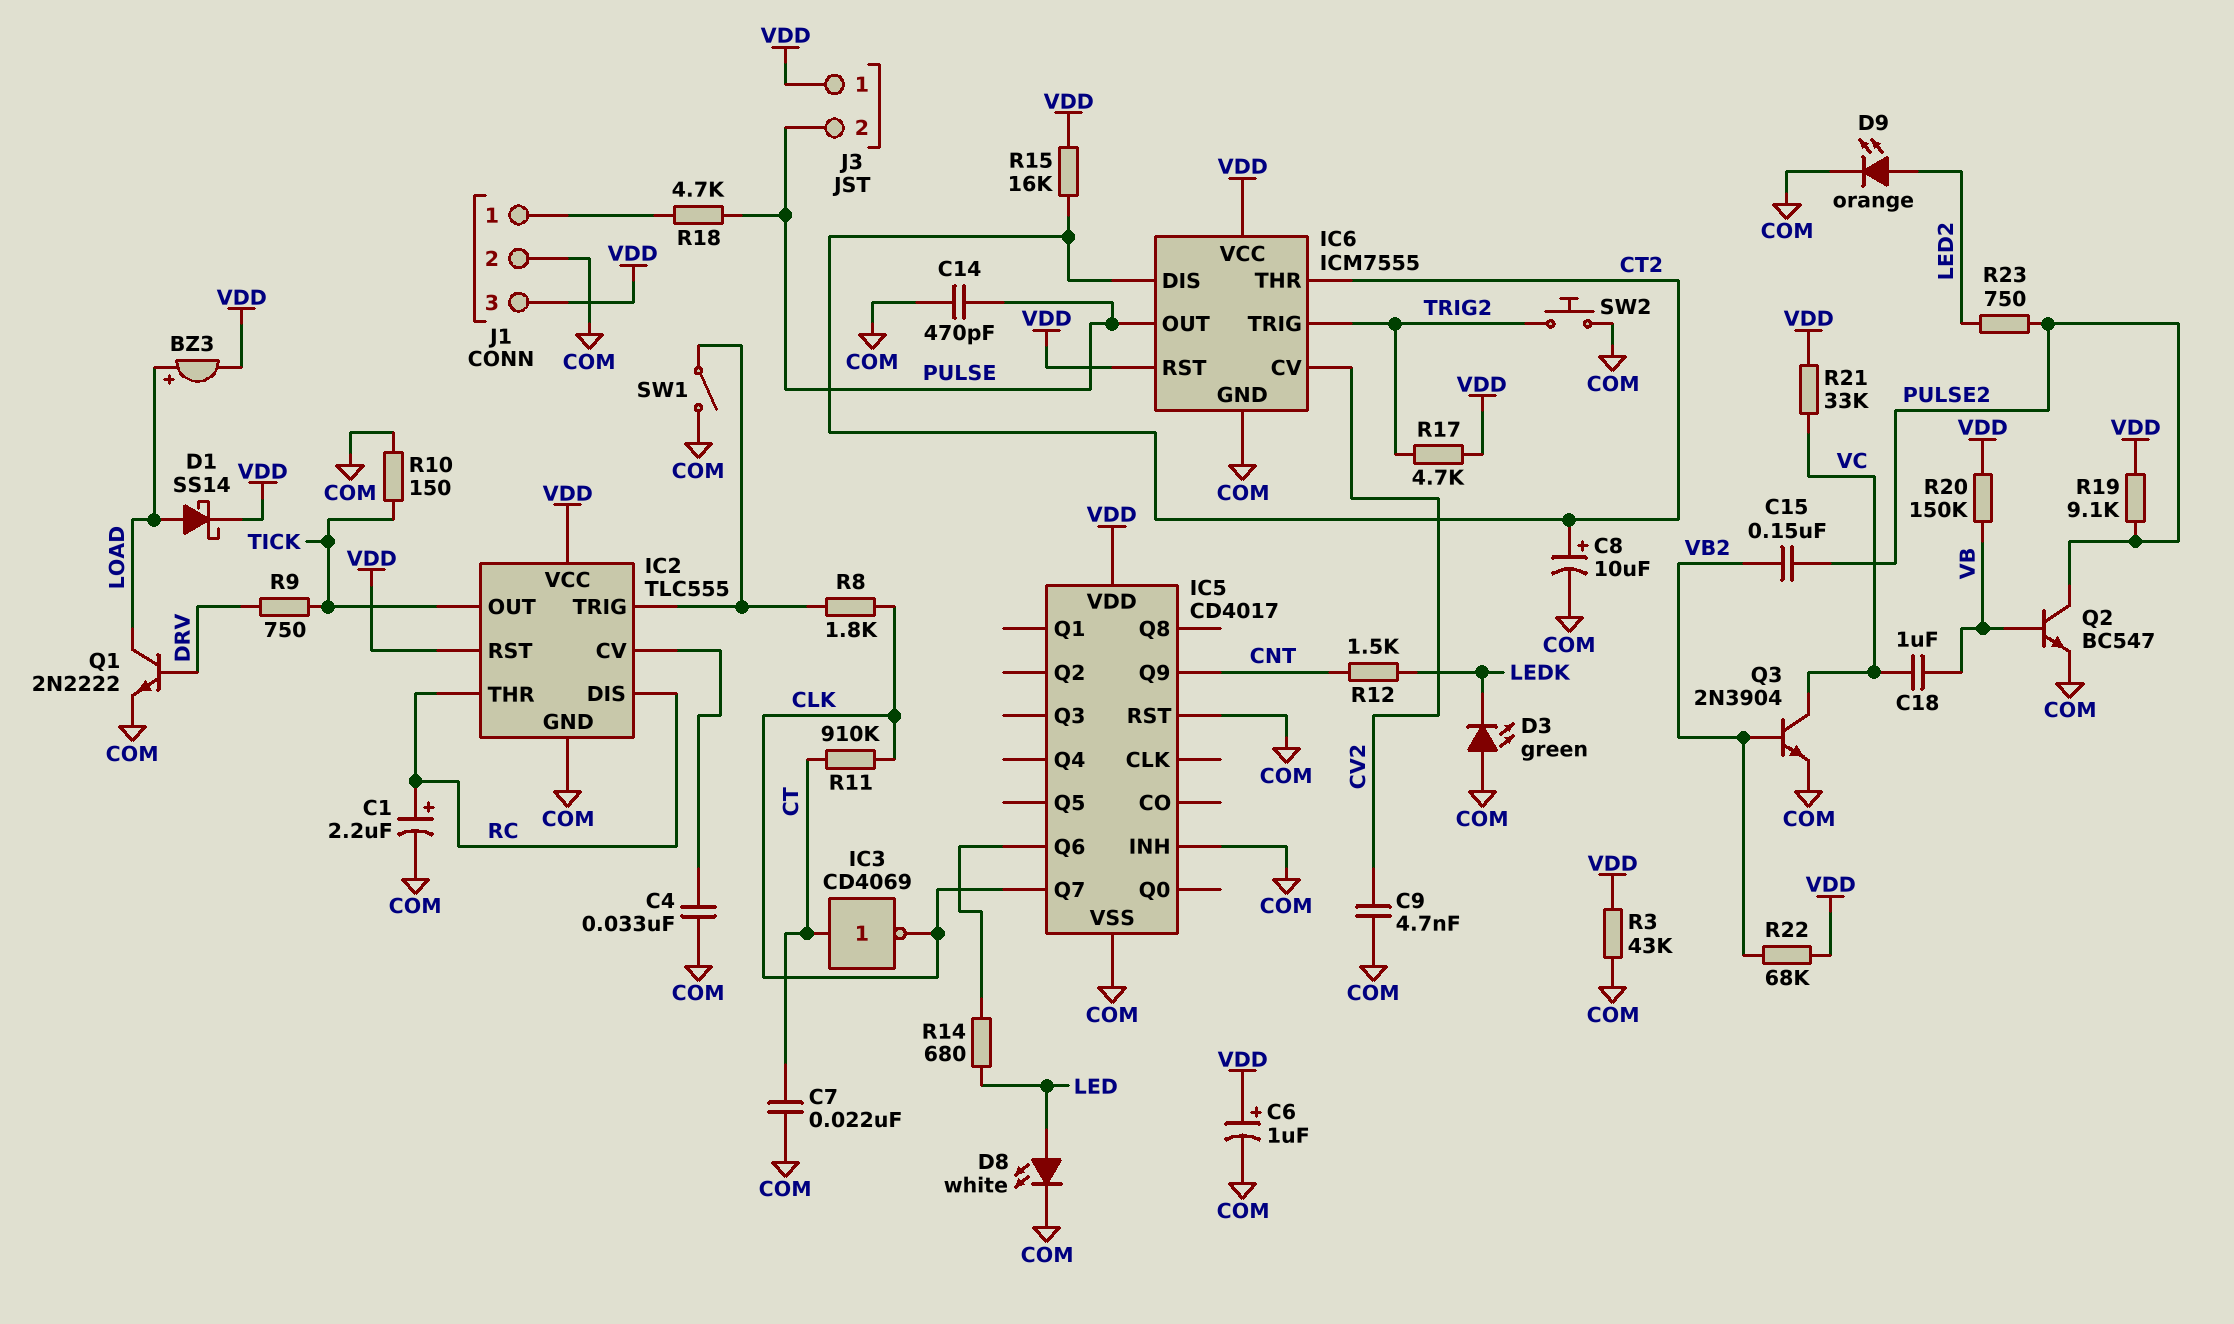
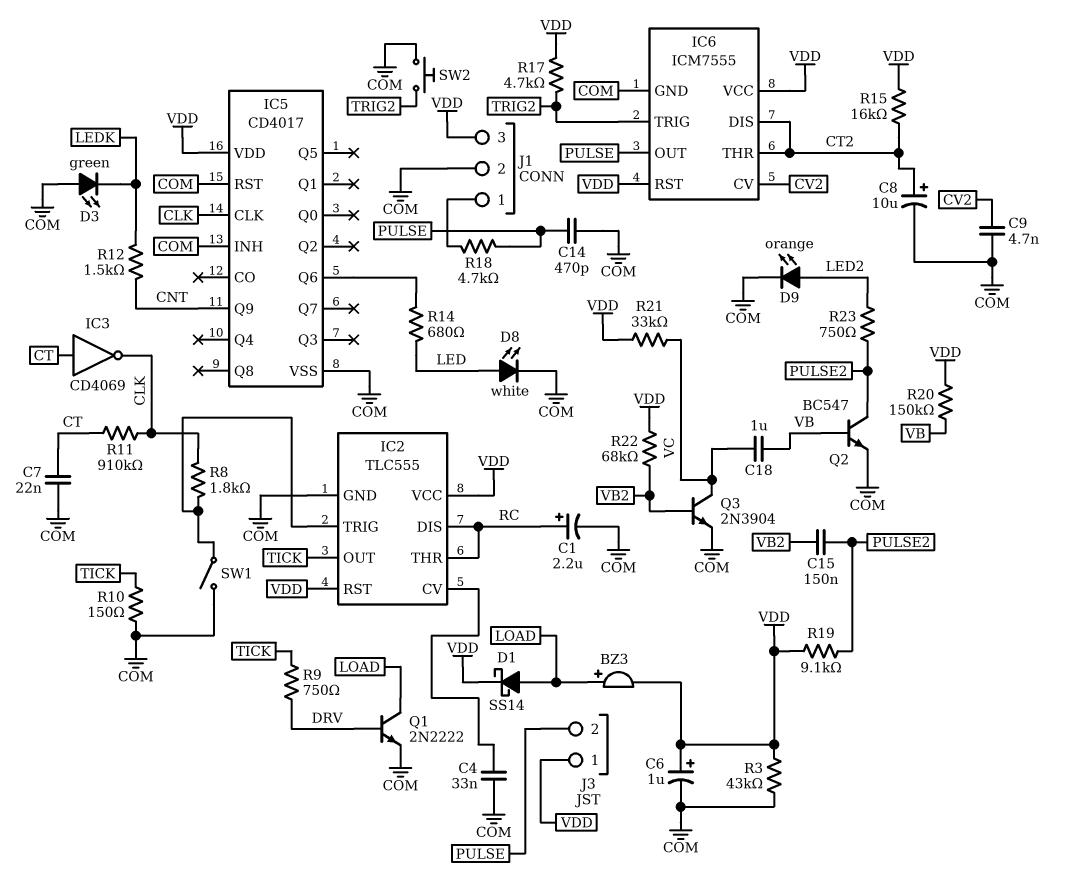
IC5 pin CLK: none -> CLK
IC5 pin Q7: CLK -> none

